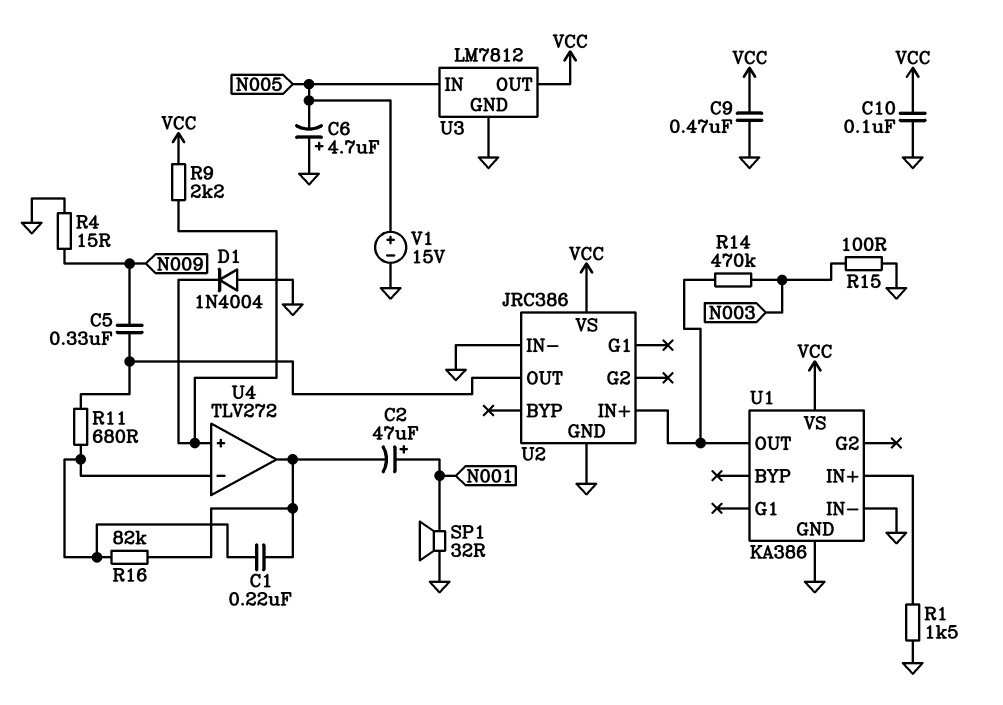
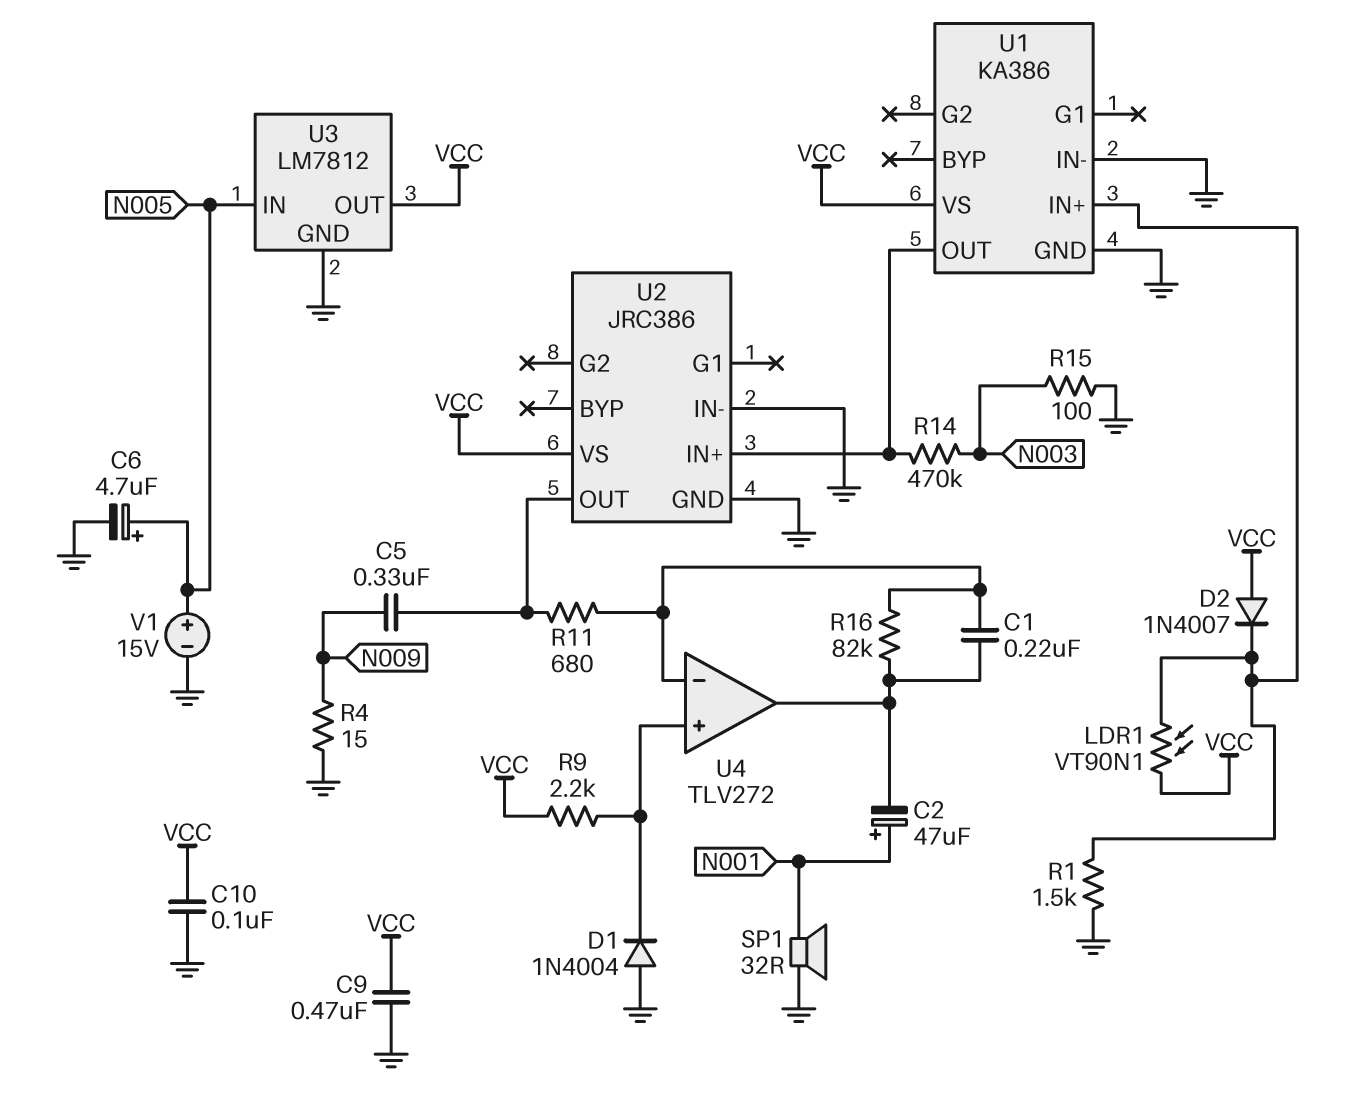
C6: 4.7uF (plus GND, minus N005) -> 4.7uF (plus N005, minus GND)
D2: none -> diode 1N4007 (A VCC, K U1/IN+)
LDR1: none -> VT90N1 (U1/IN+, VCC)

